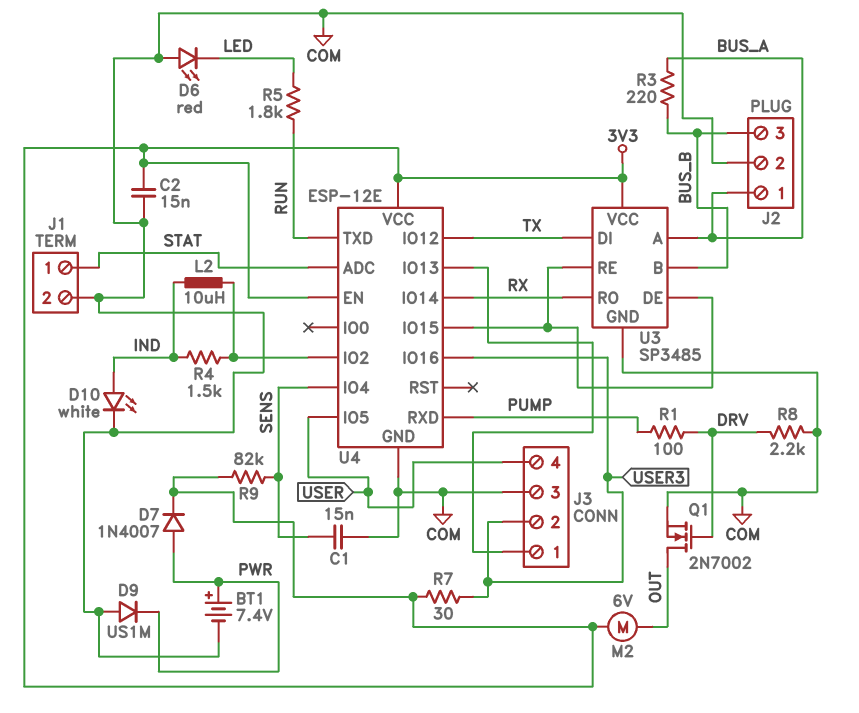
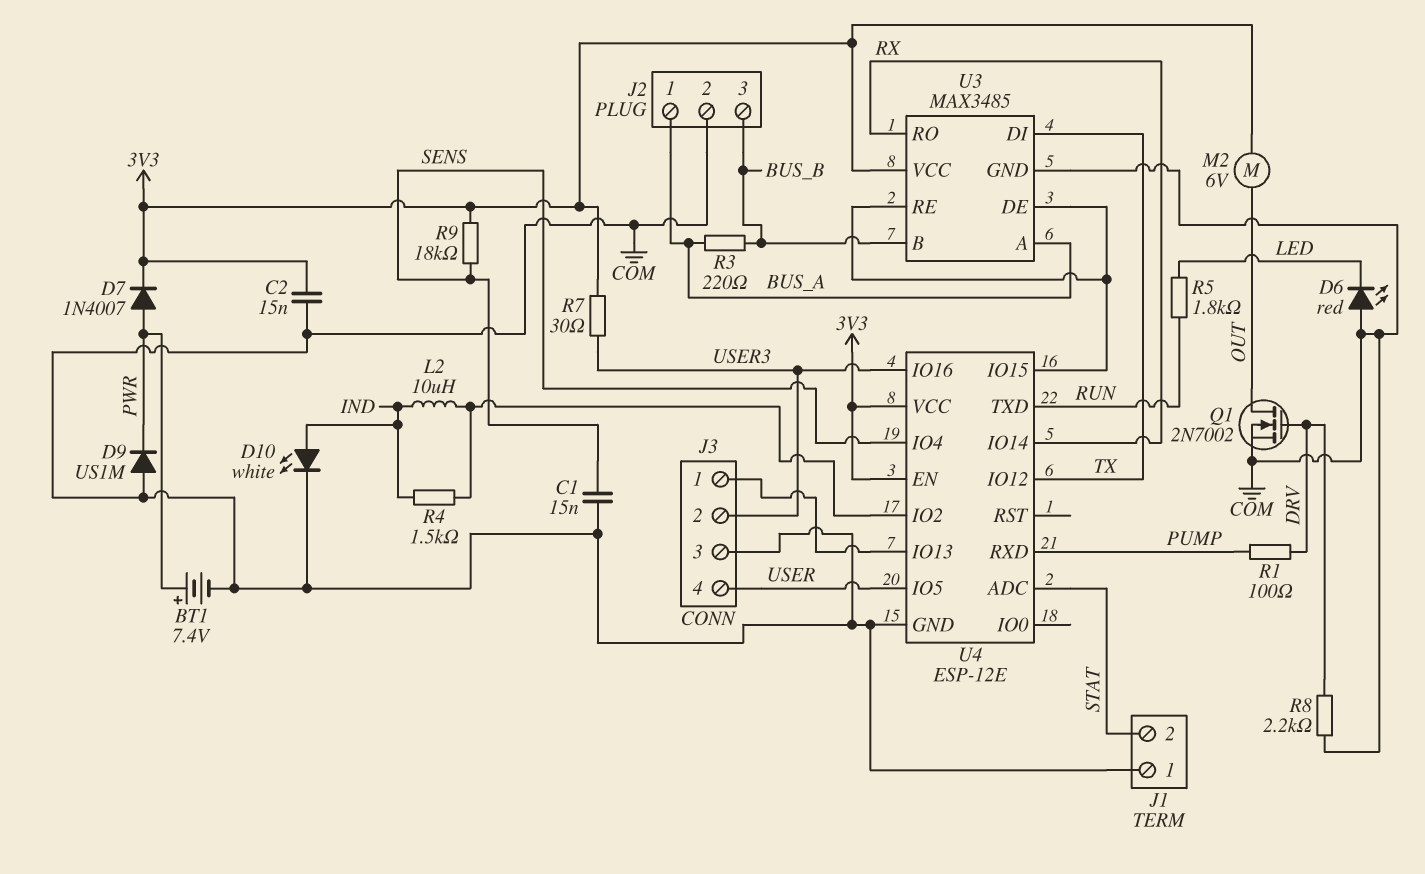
J1 pin 1: STAT -> COM
J1 pin 2: COM -> STAT
R9: 82k (3V3, SENS) -> 18k (3V3, SENS)
U3: SP3485 -> MAX3485

